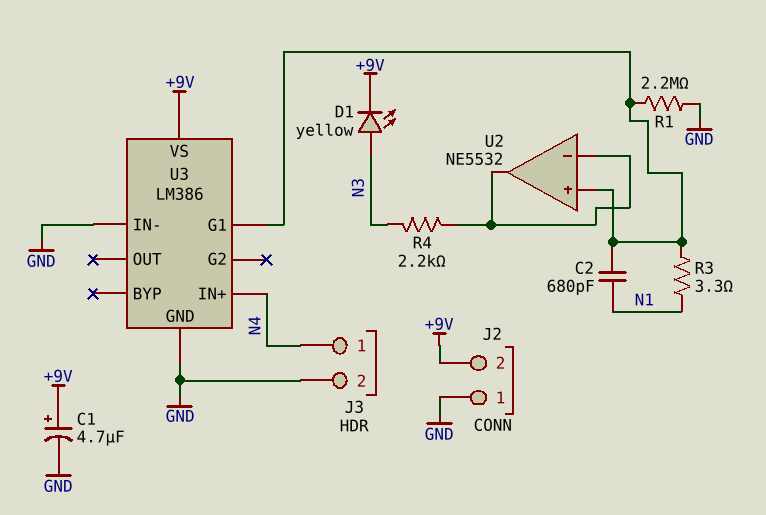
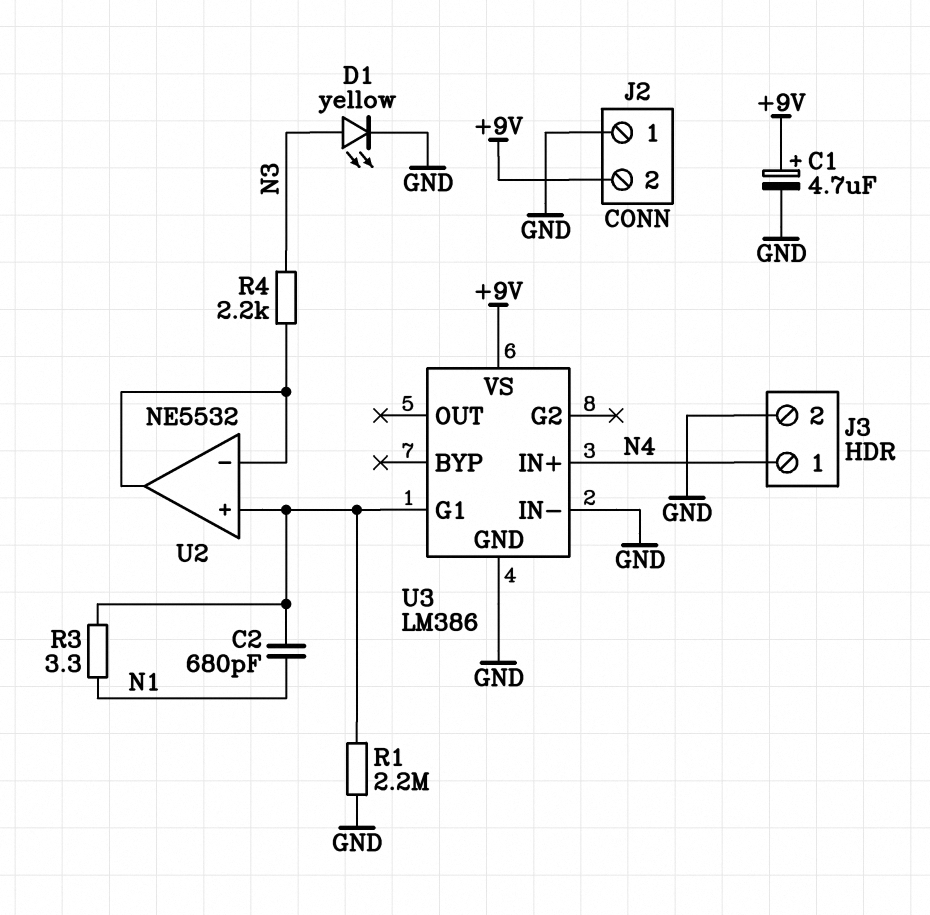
D1: LED yellow (A N3, K +9V) -> LED yellow (A N3, K GND)

